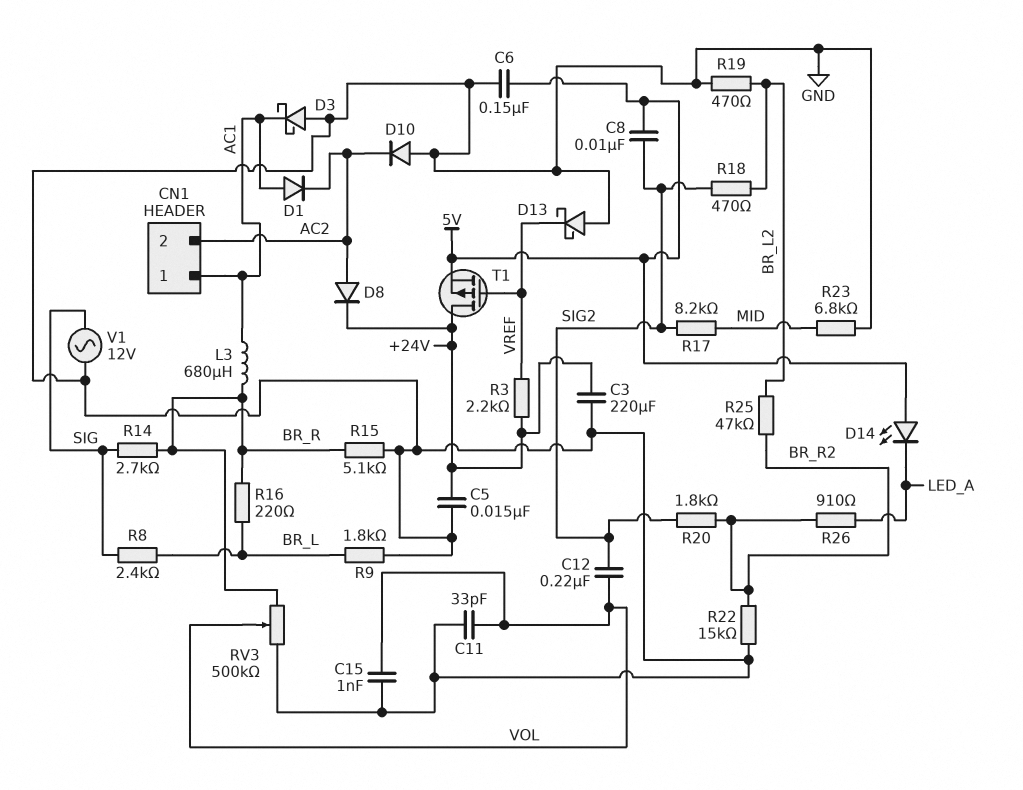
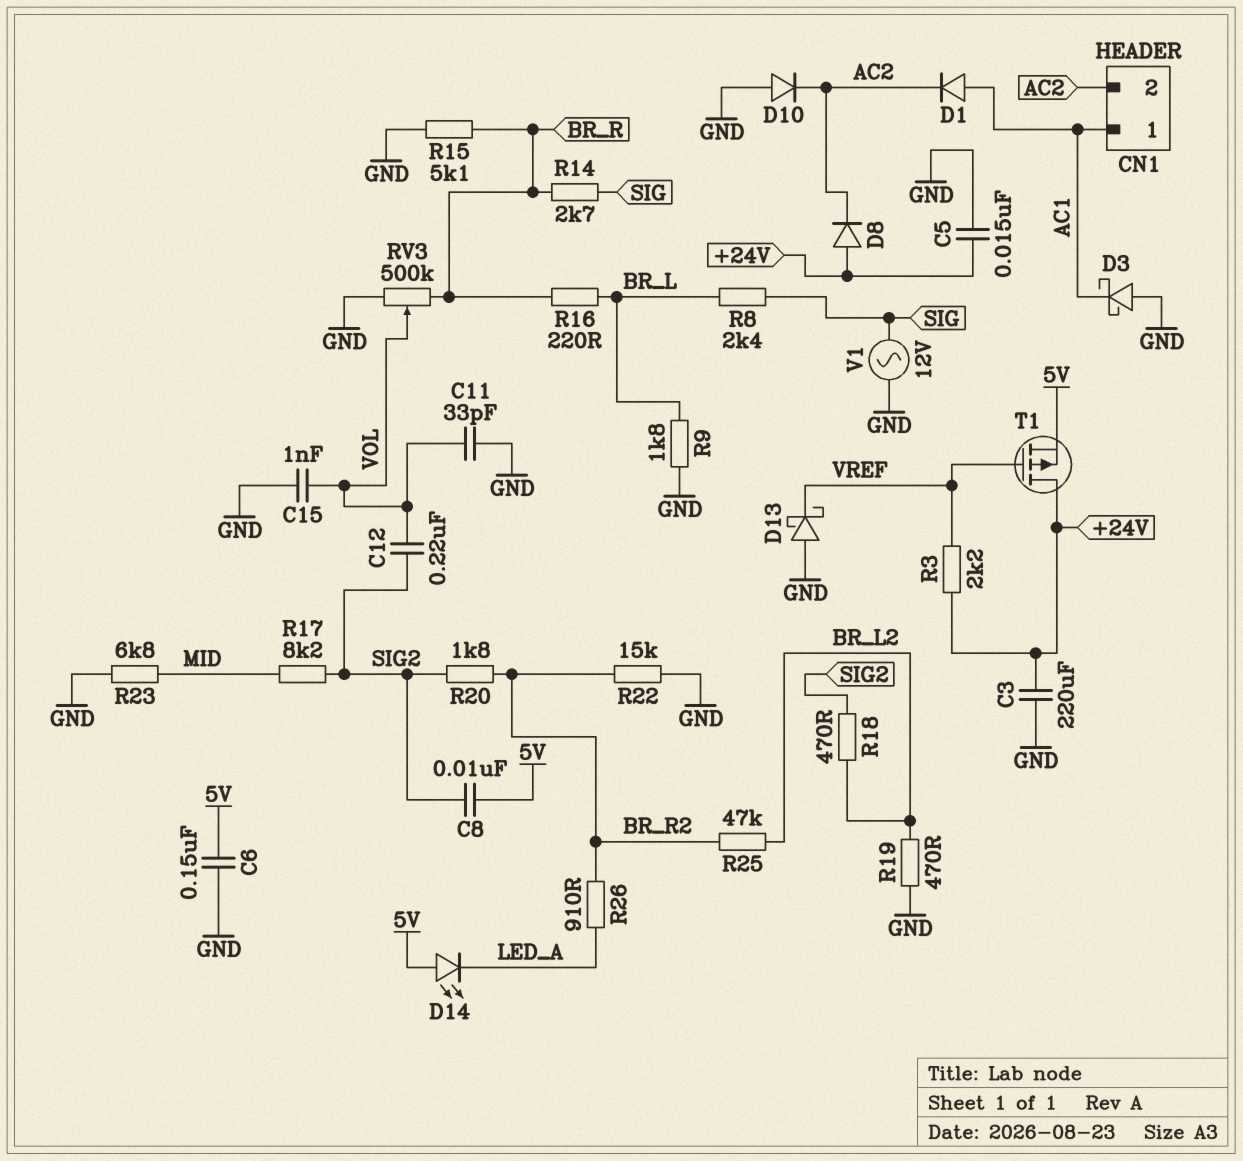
D8: diode (A AC2, K +24V) -> diode (A +24V, K AC2)
L3: 680uH (AC1, BR_R) -> none

